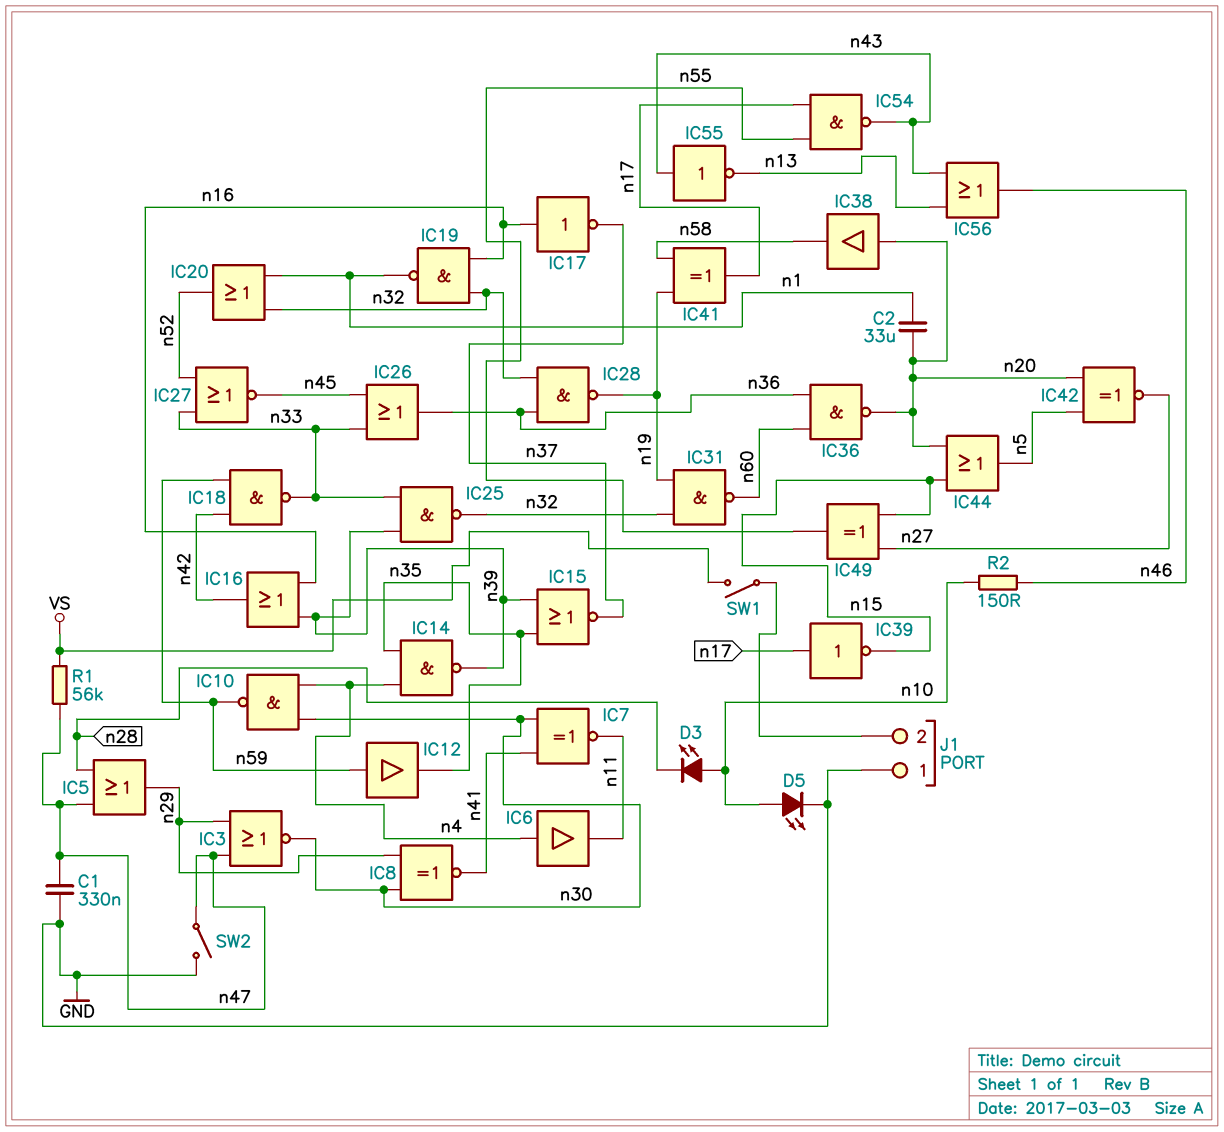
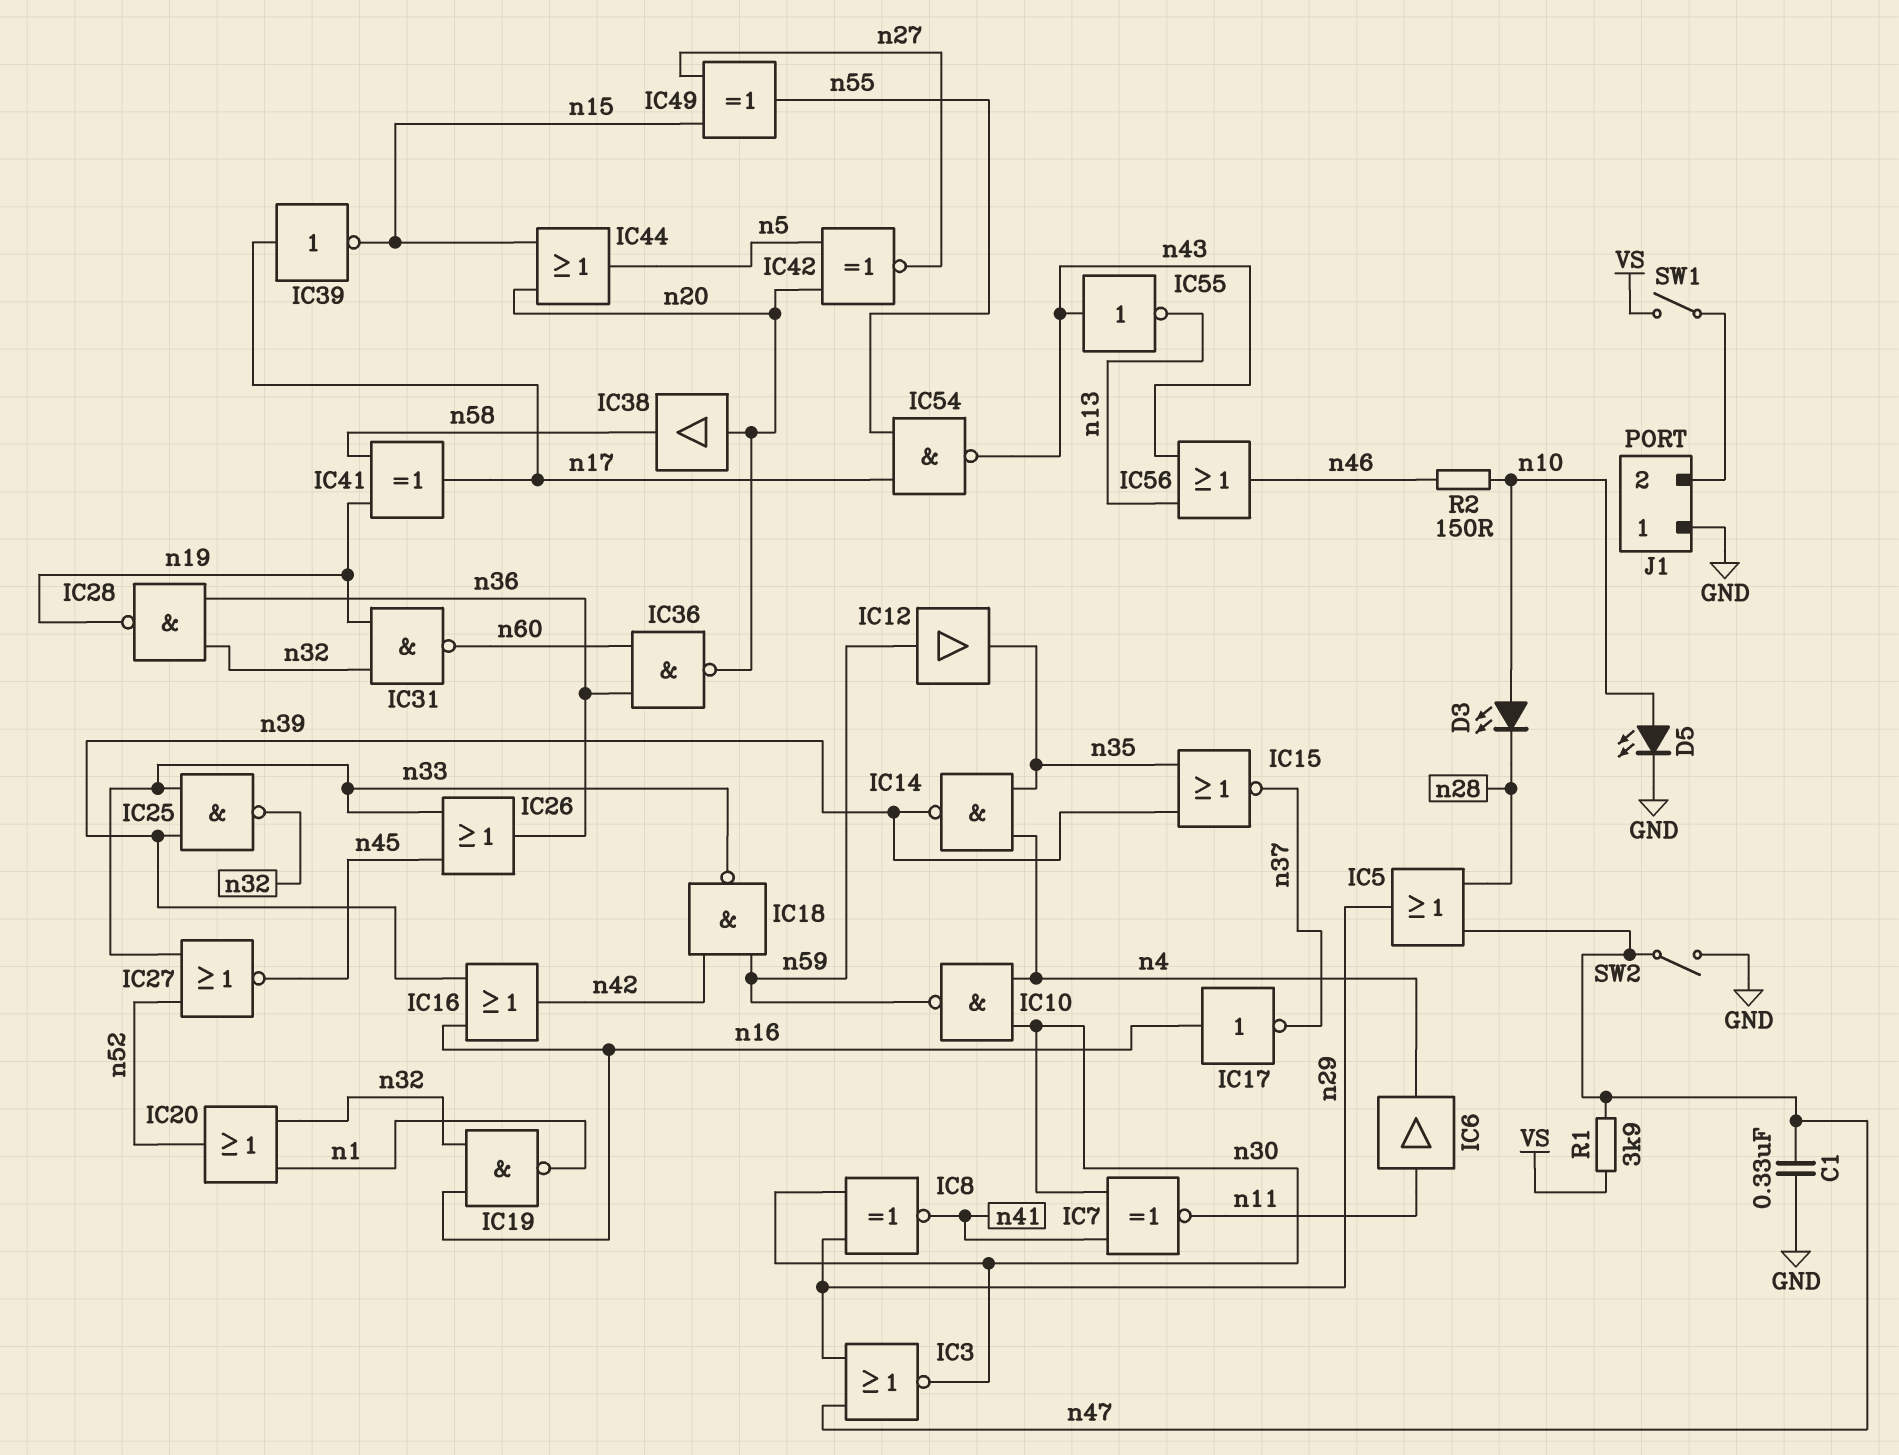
C2: 33uF (n1, n20) -> none
IC6: buffer (in n4, out n11) -> buffer (in n11, out n4)
R1: 56k (VS, n47) -> 3.9k (VS, n47)

